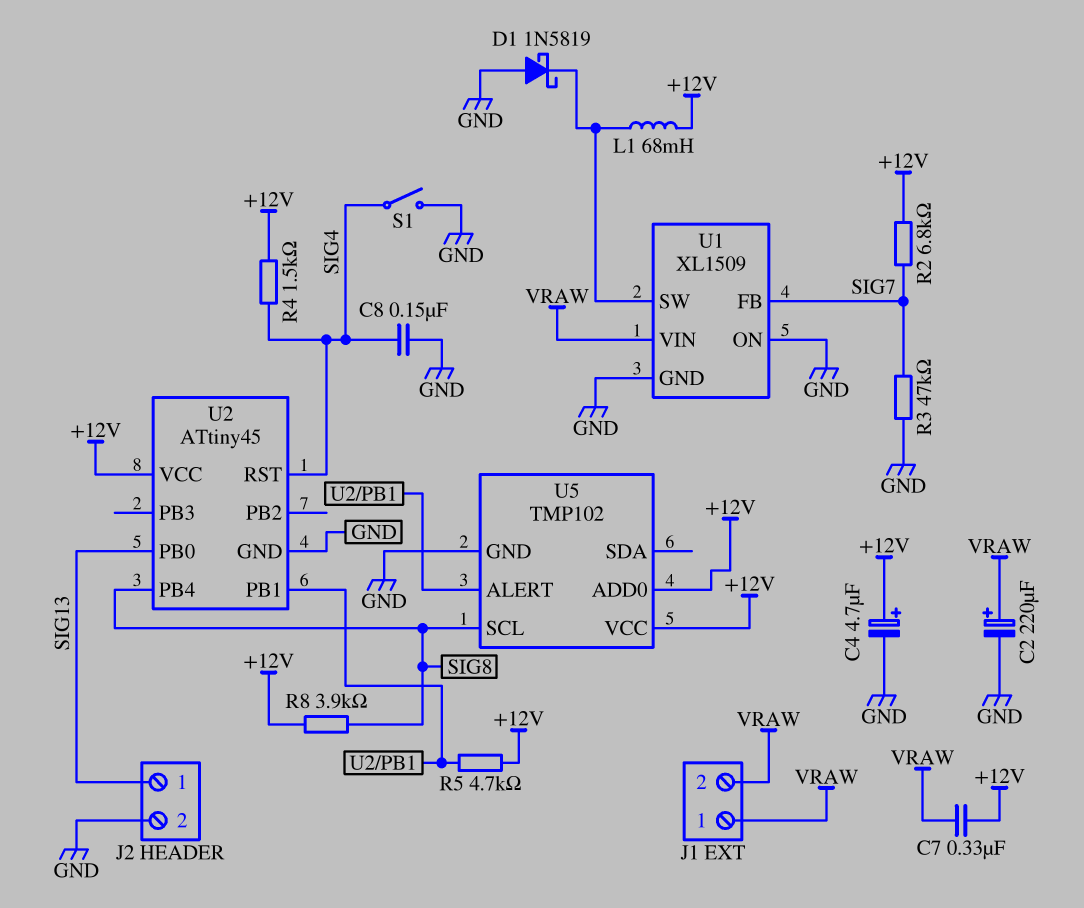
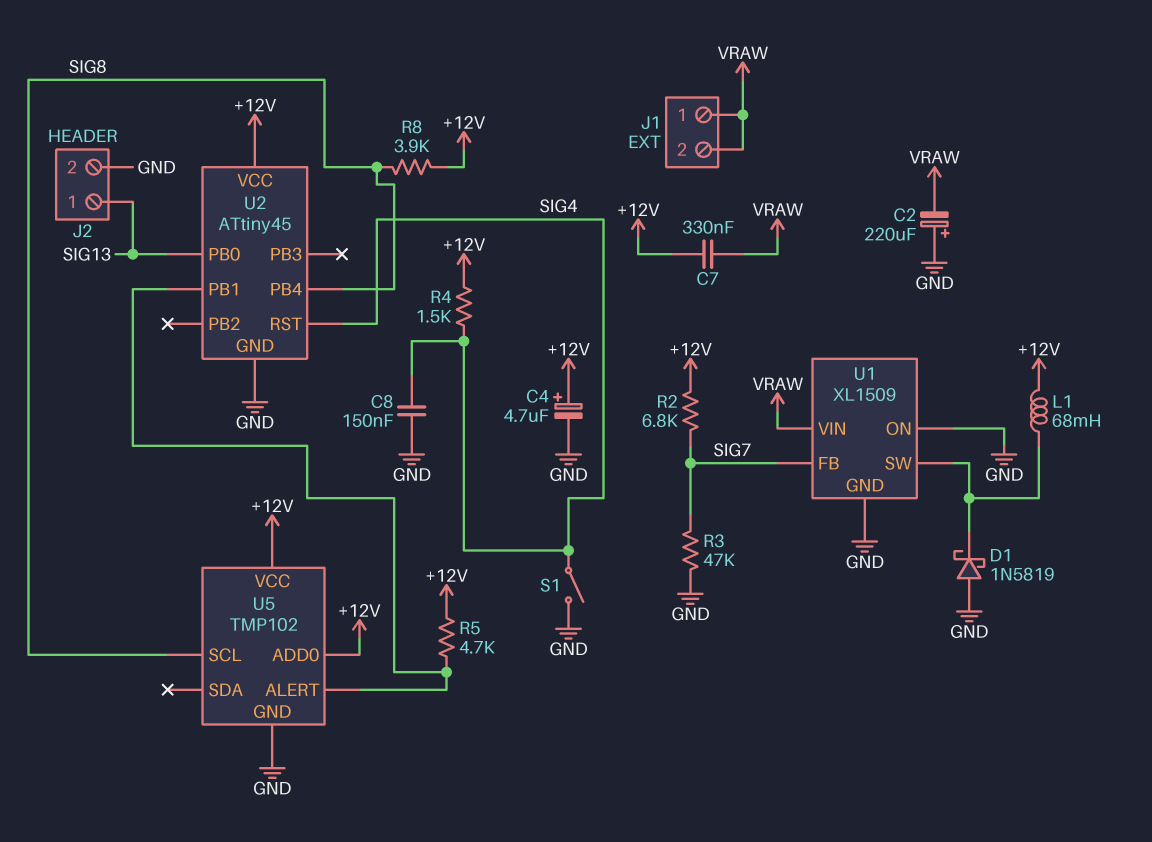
C2: 220uF (plus VRAW, minus GND) -> 220uF (plus GND, minus VRAW)

